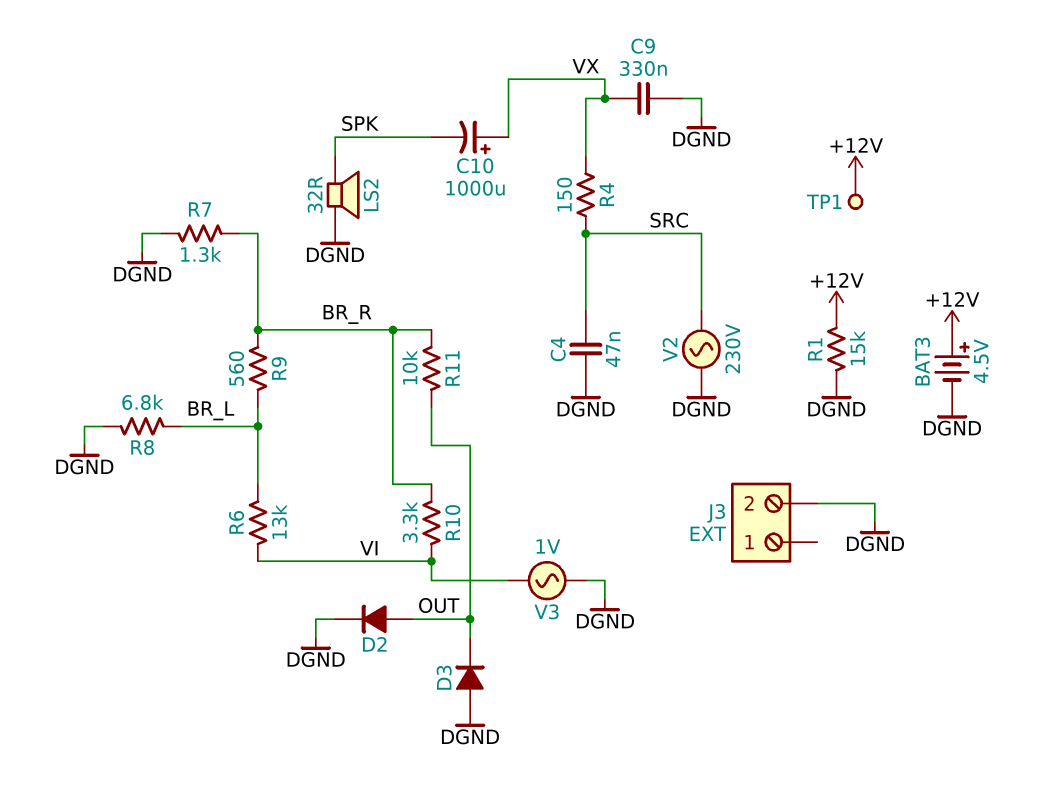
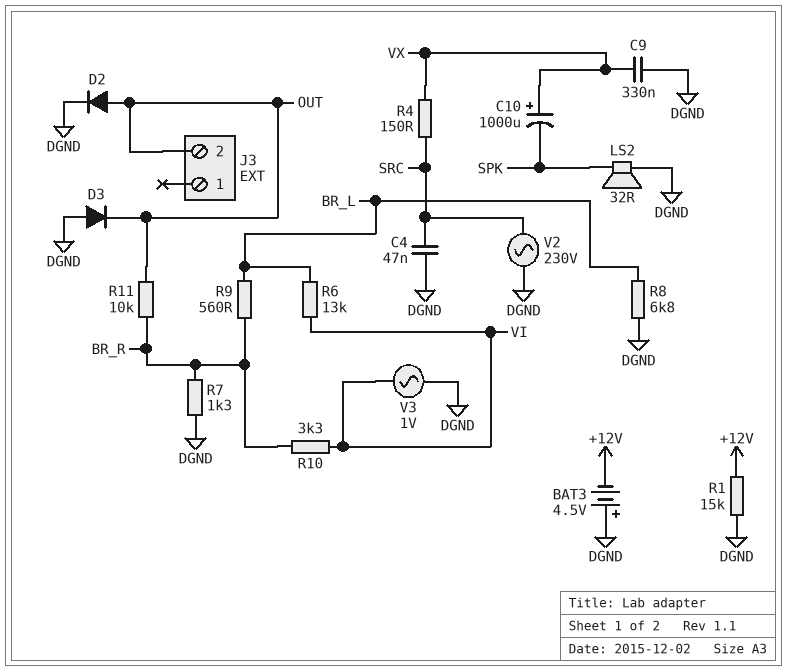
BAT3: 4.5V (plus +12V, minus DGND) -> 4.5V (plus DGND, minus +12V)
J3 pin 2: DGND -> OUT
TP1: test point (+12V) -> none

